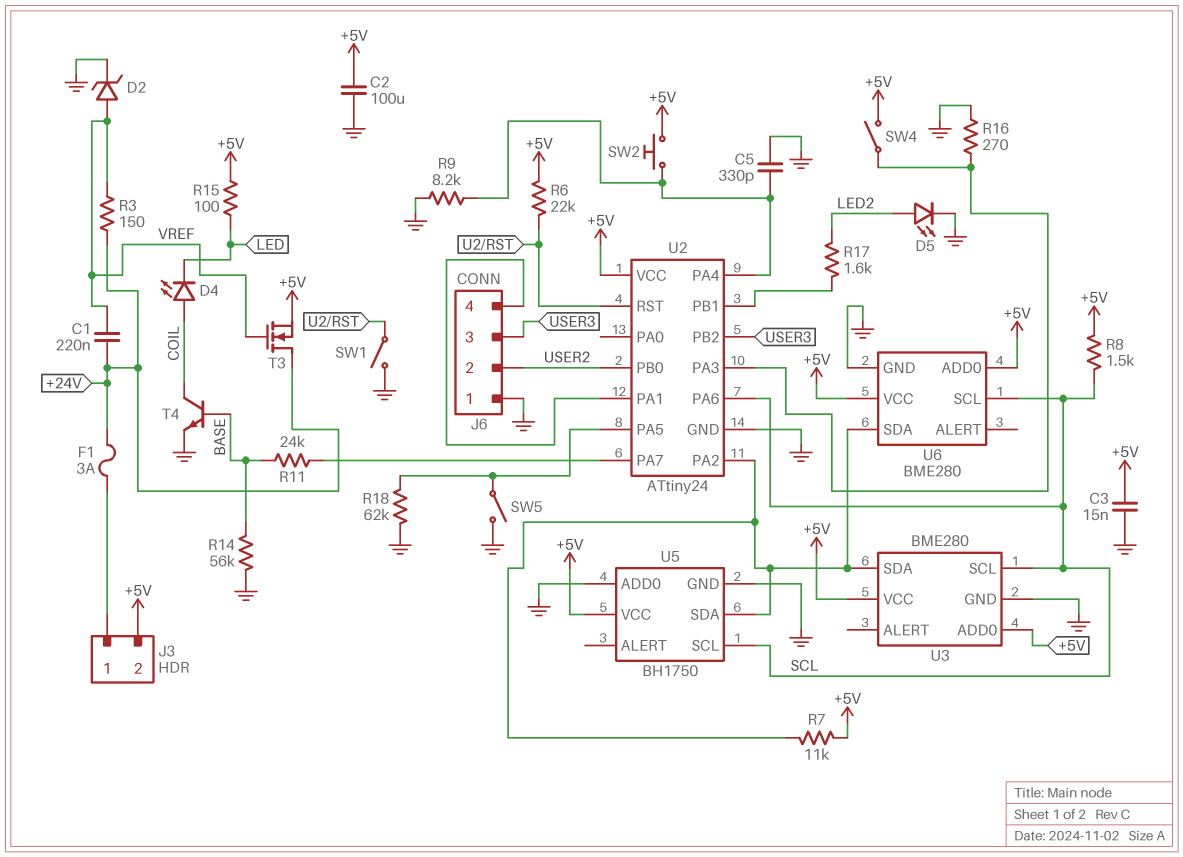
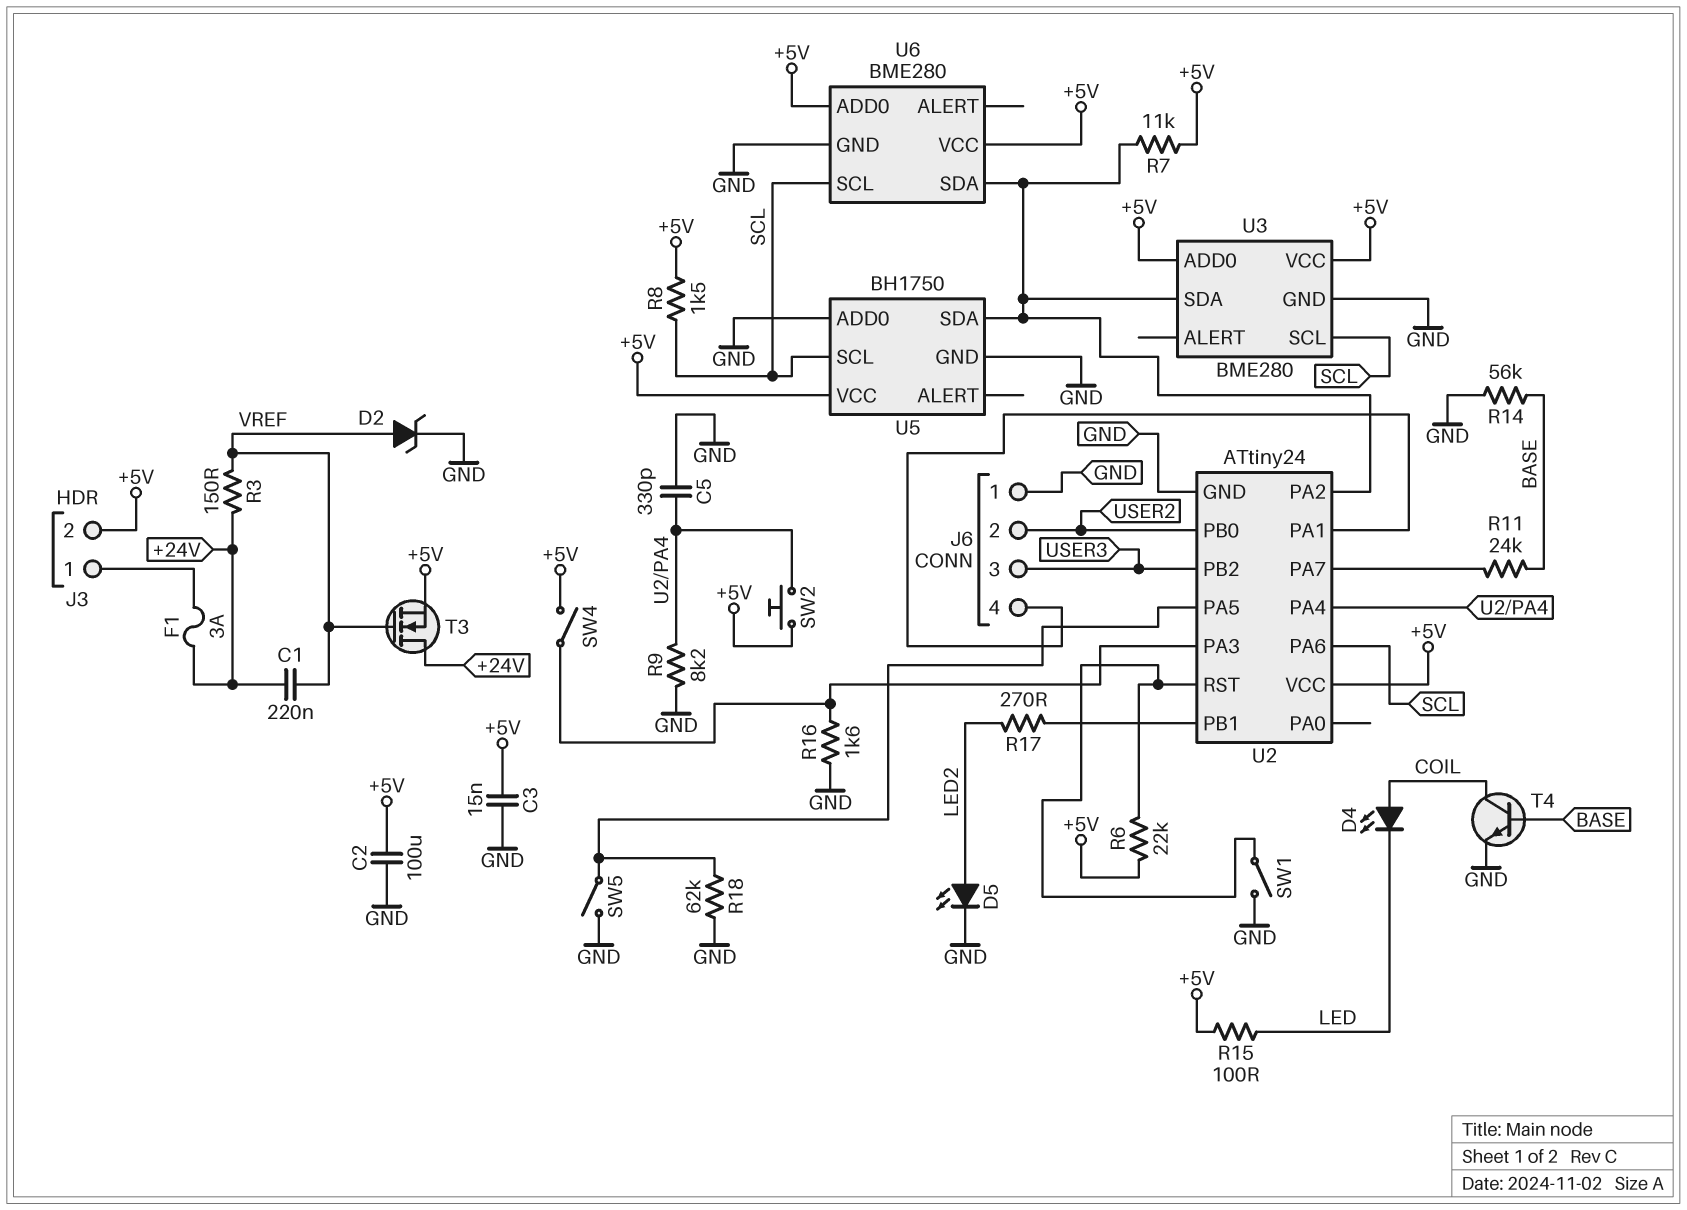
R16: 270 (GND, U2/PA3) -> 1.6k (GND, U2/PA3)
R17: 1.6k (LED2, U2/PB1) -> 270 (LED2, U2/PB1)

